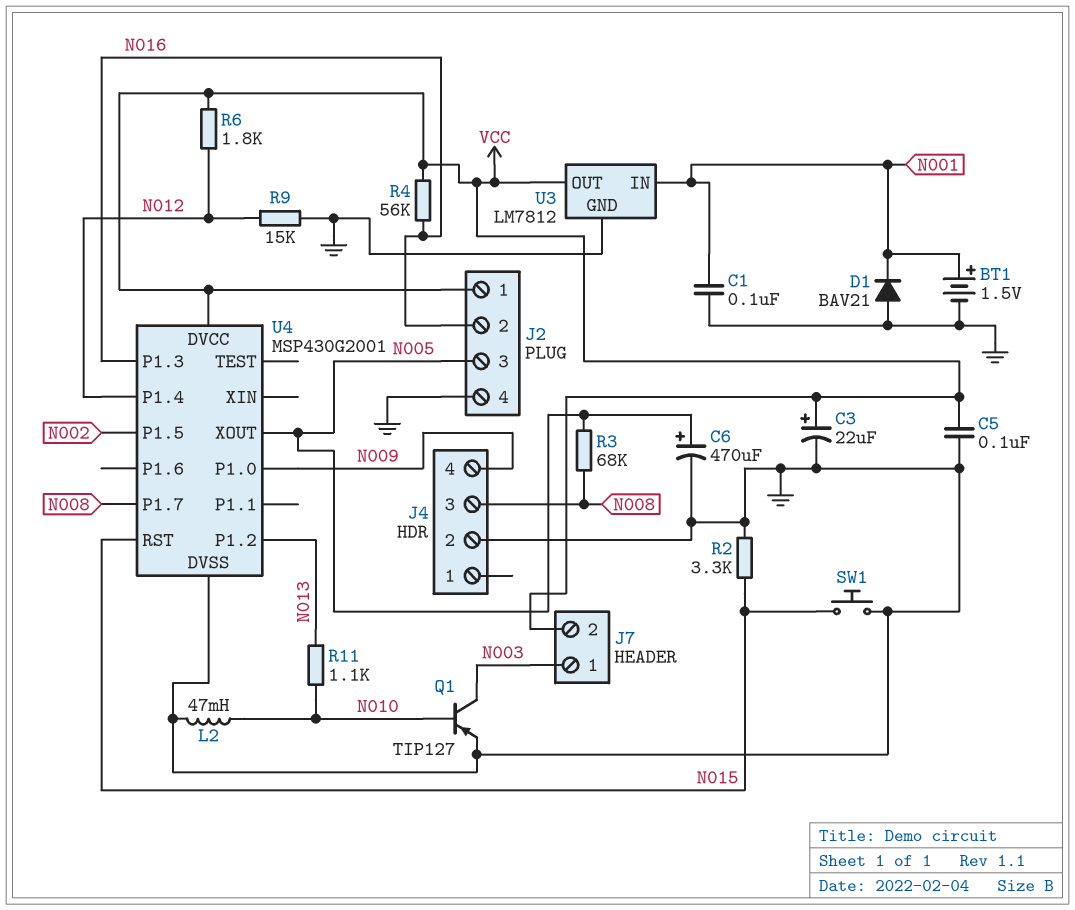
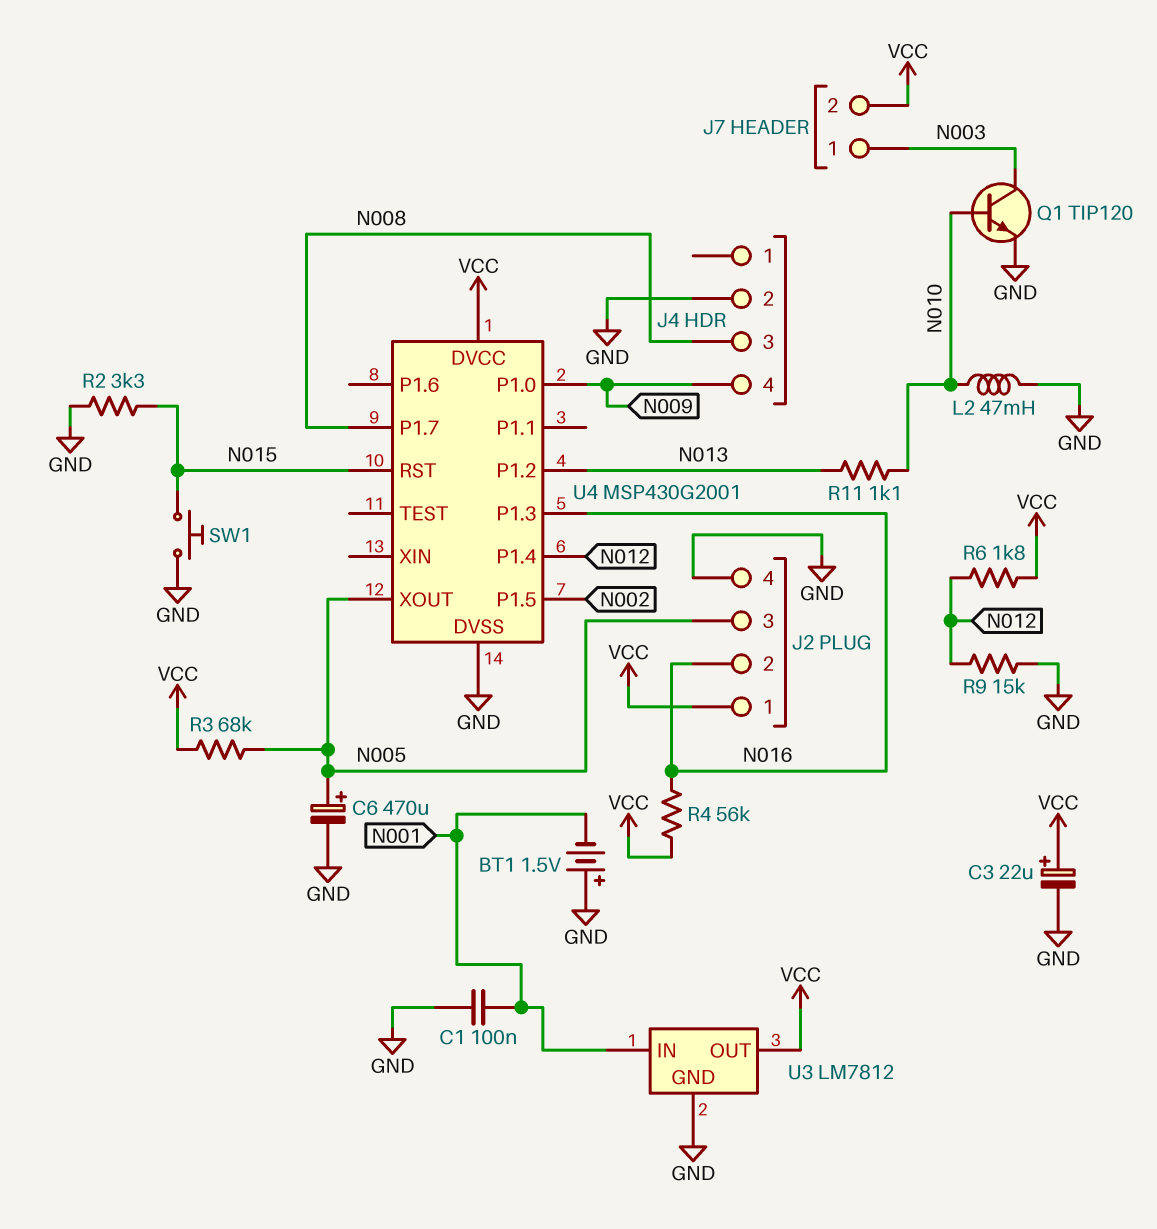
BT1: 1.5V (plus N001, minus GND) -> 1.5V (plus GND, minus N001)
C5: 100nF (GND, VCC) -> none
D1: diode BAV21 (A GND, K N001) -> none
Q1: PNP TIP127 (B N010, C N003, E GND) -> NPN TIP120 (B N010, C N003, E GND)
R3: 68k (N005, N008) -> 68k (N005, VCC)

